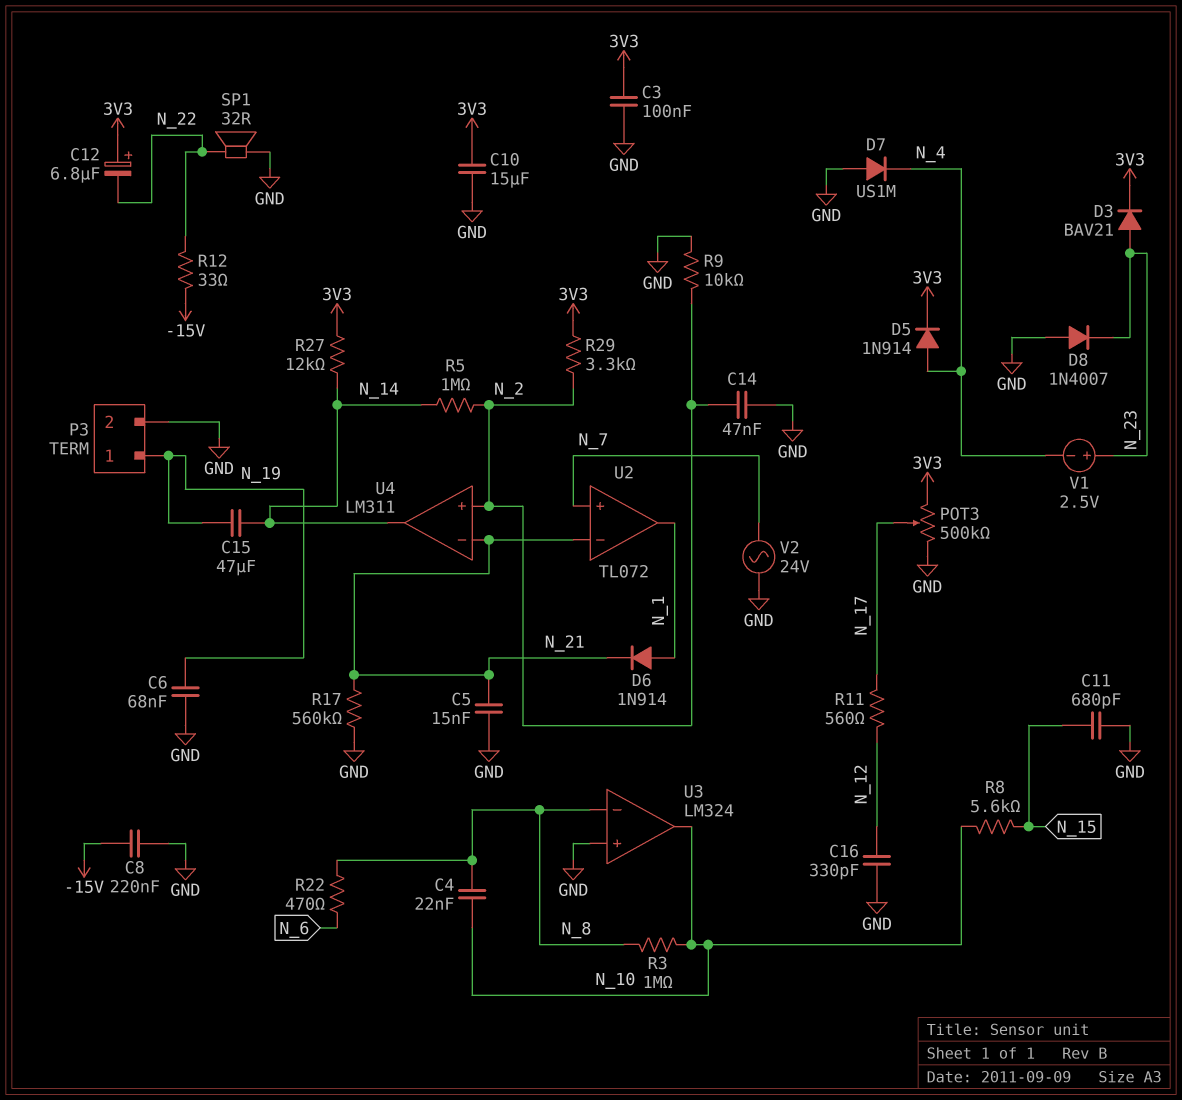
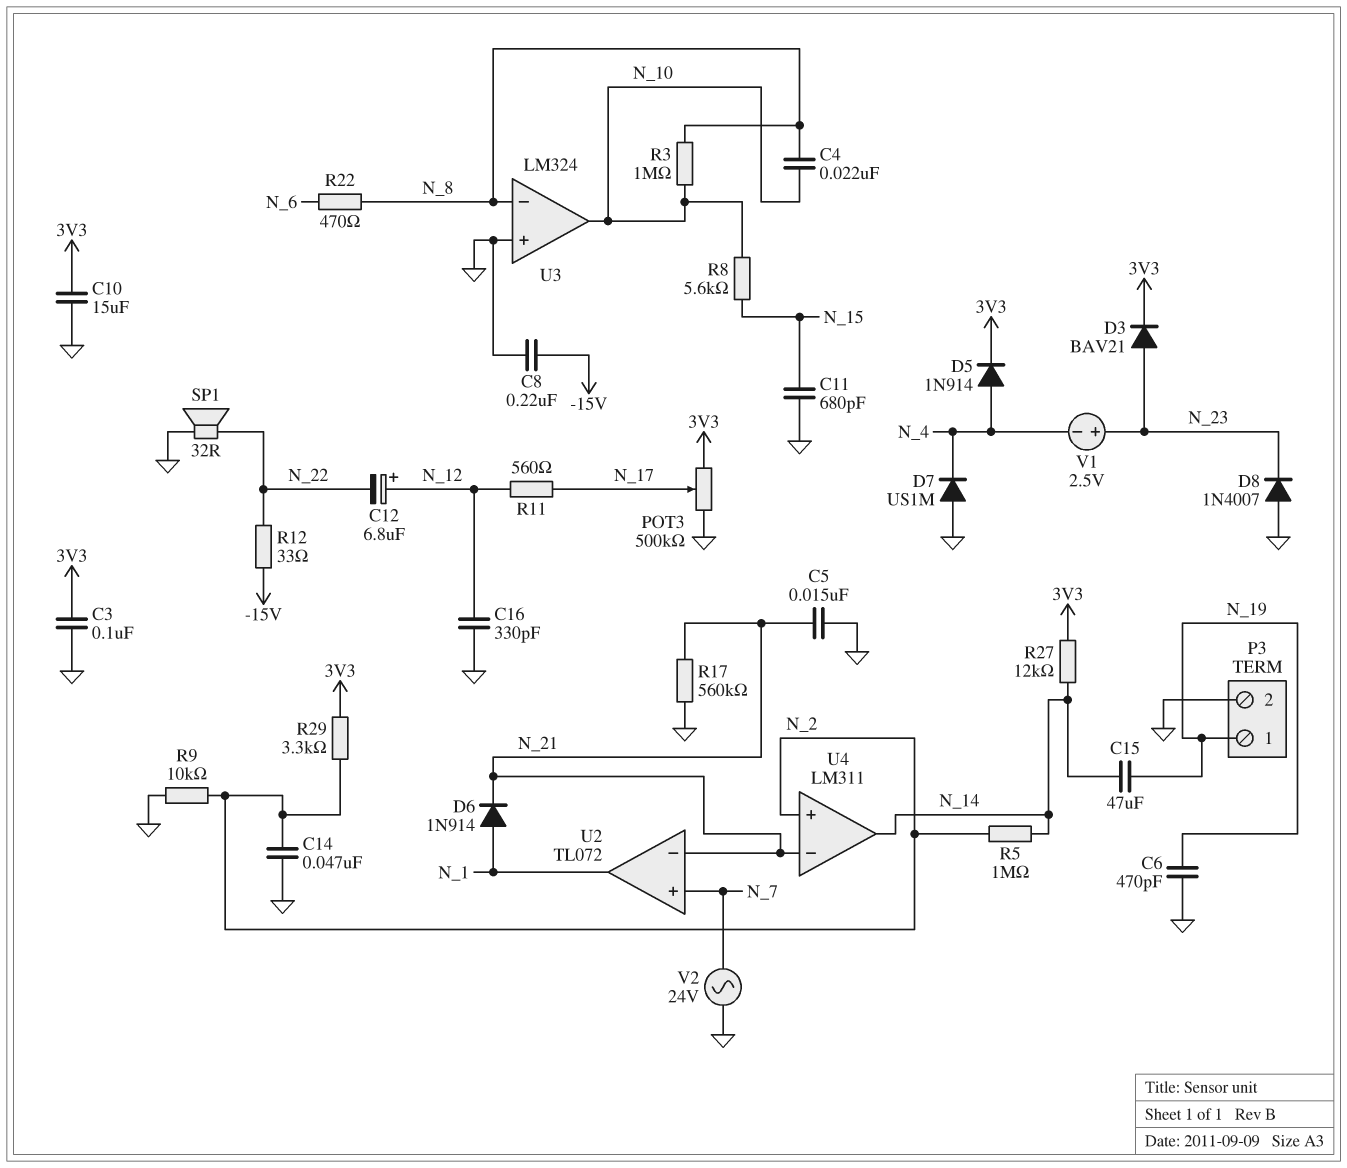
C6: 68nF (GND, N_19) -> 470pF (GND, N_19)
C12: 6.8uF (plus 3V3, minus N_22) -> 6.8uF (plus N_12, minus N_22)

